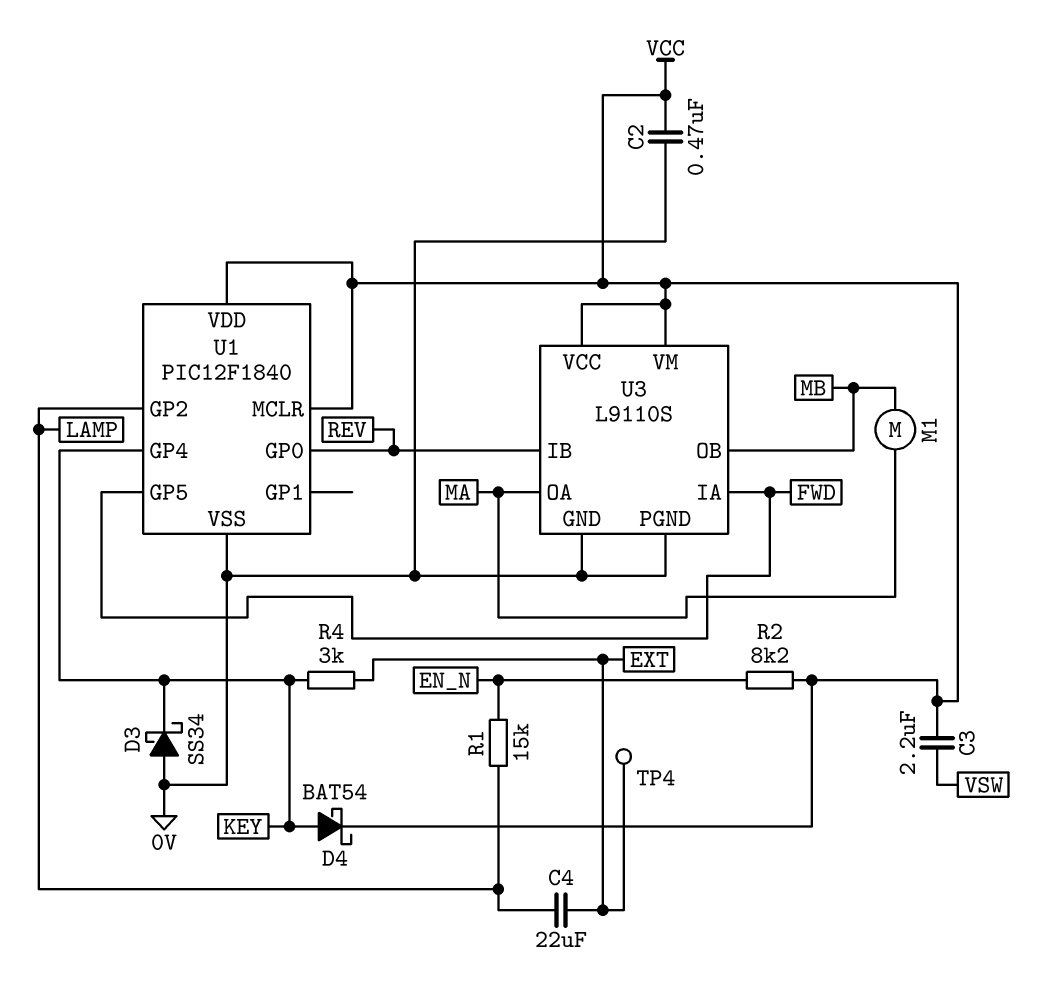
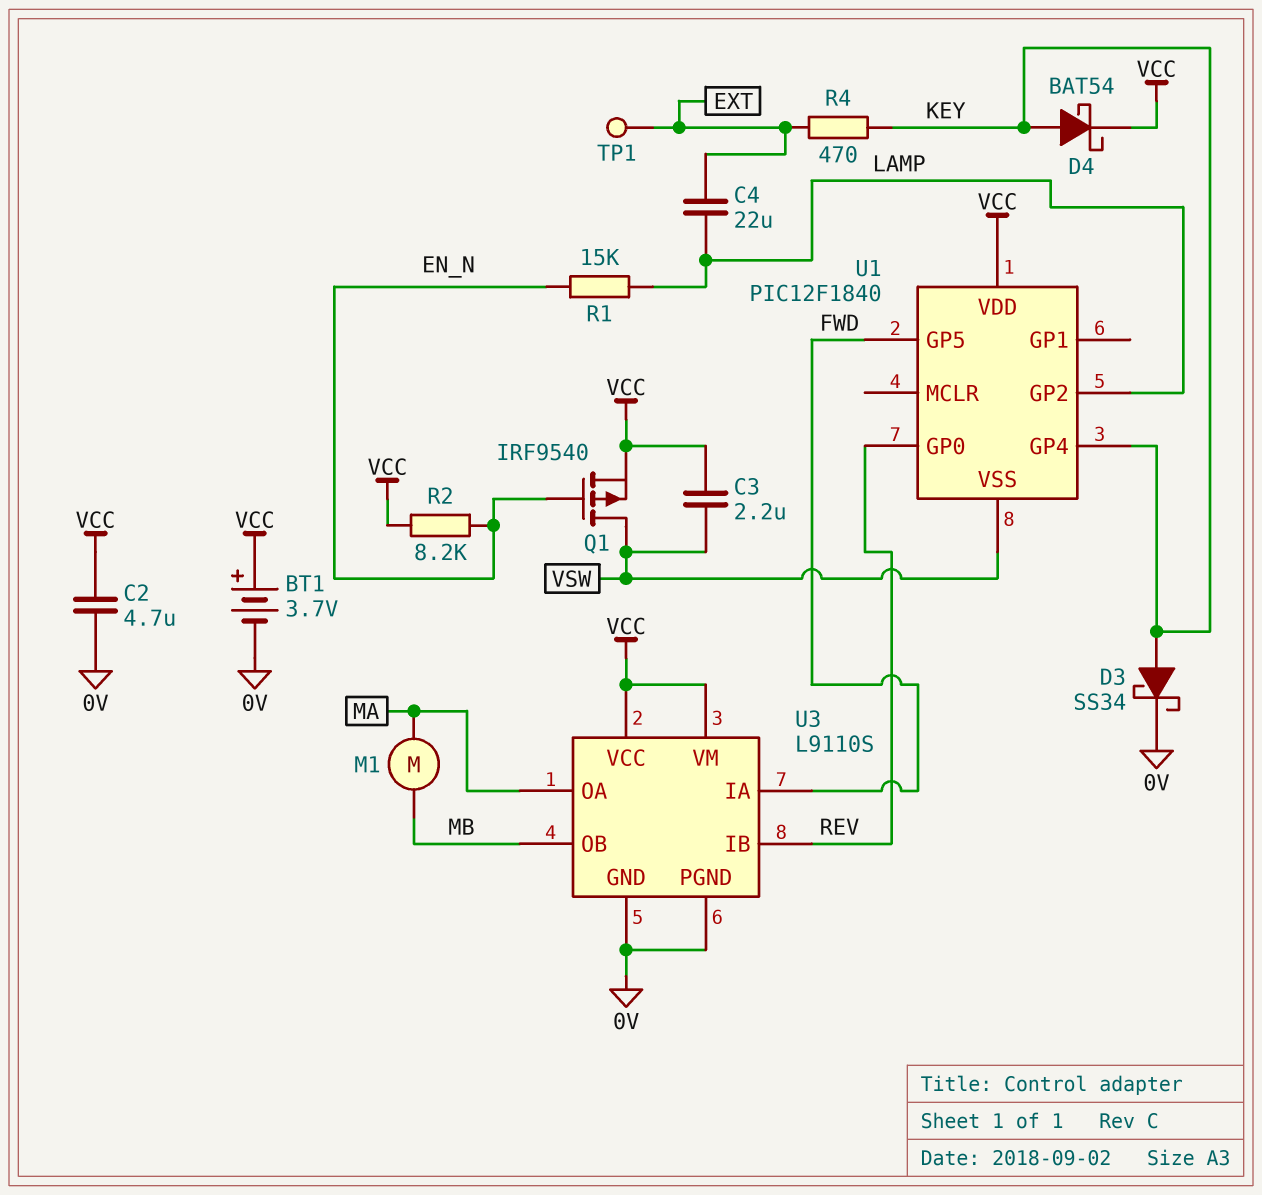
BT1: none -> 3.7V (plus VCC, minus 0V)
C2: 470nF (0V, VCC) -> 4.7uF (0V, VCC)
D3: schottky SS34 (A 0V, K KEY) -> schottky SS34 (A KEY, K 0V)
Q1: none -> PMOS IRF9540 (G EN_N, D VSW, S VCC)
R4: 3k (EXT, KEY) -> 470 (EXT, KEY)
TP1: none -> test point (EXT)
TP4: test point (EXT) -> none
U1 pin MCLR: VCC -> none
U1 pin VSS: 0V -> VSW

